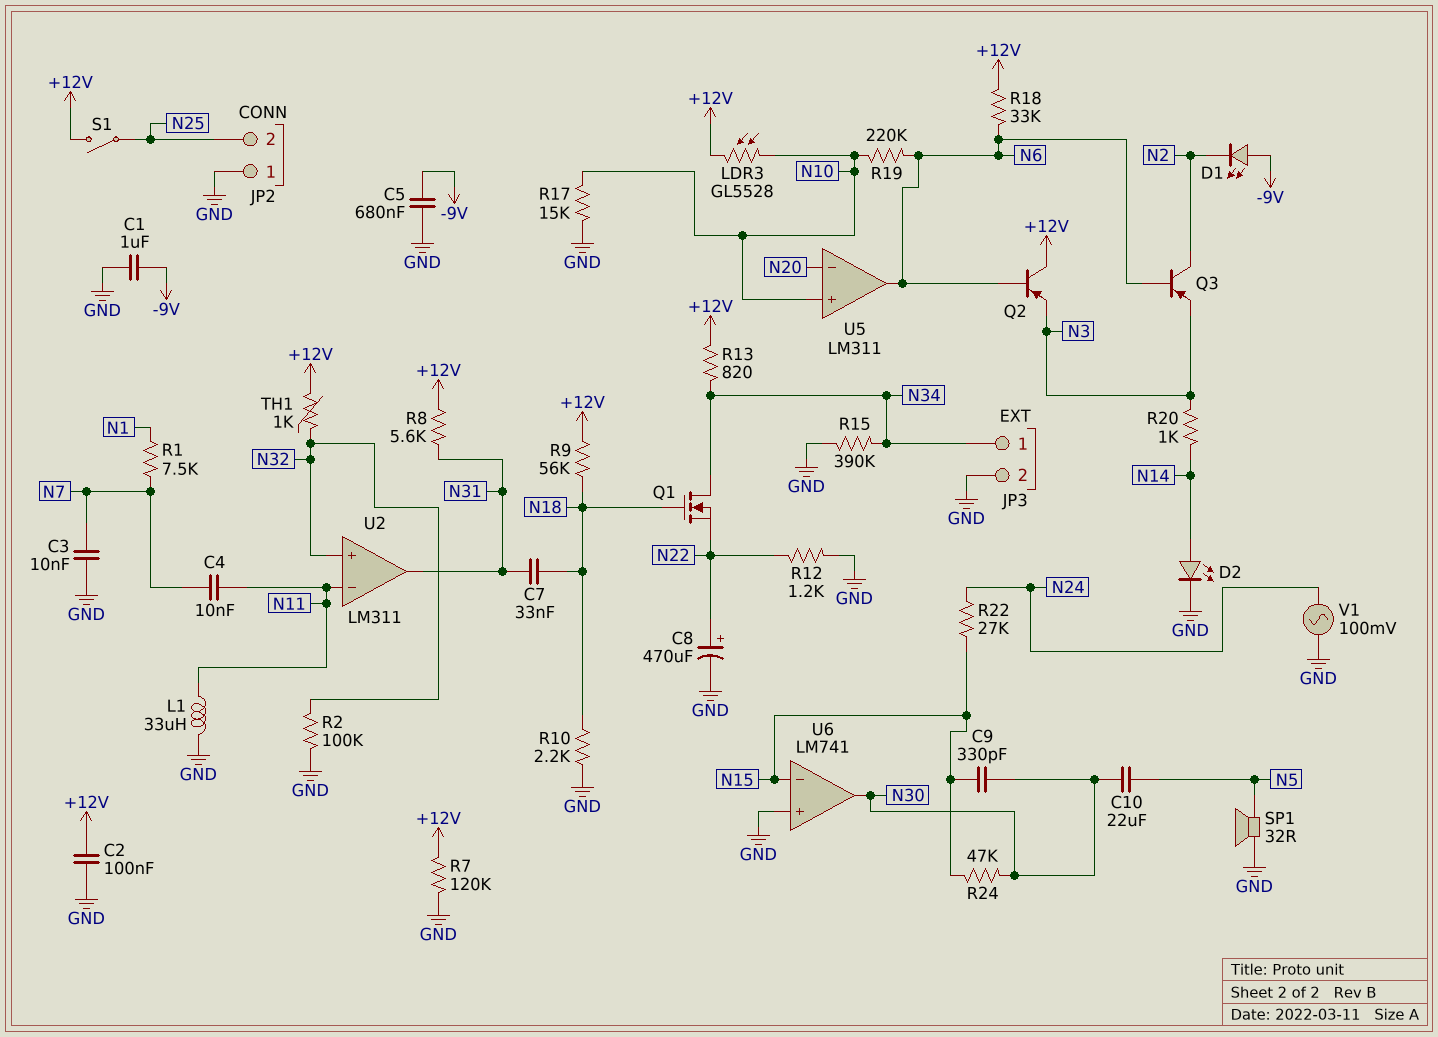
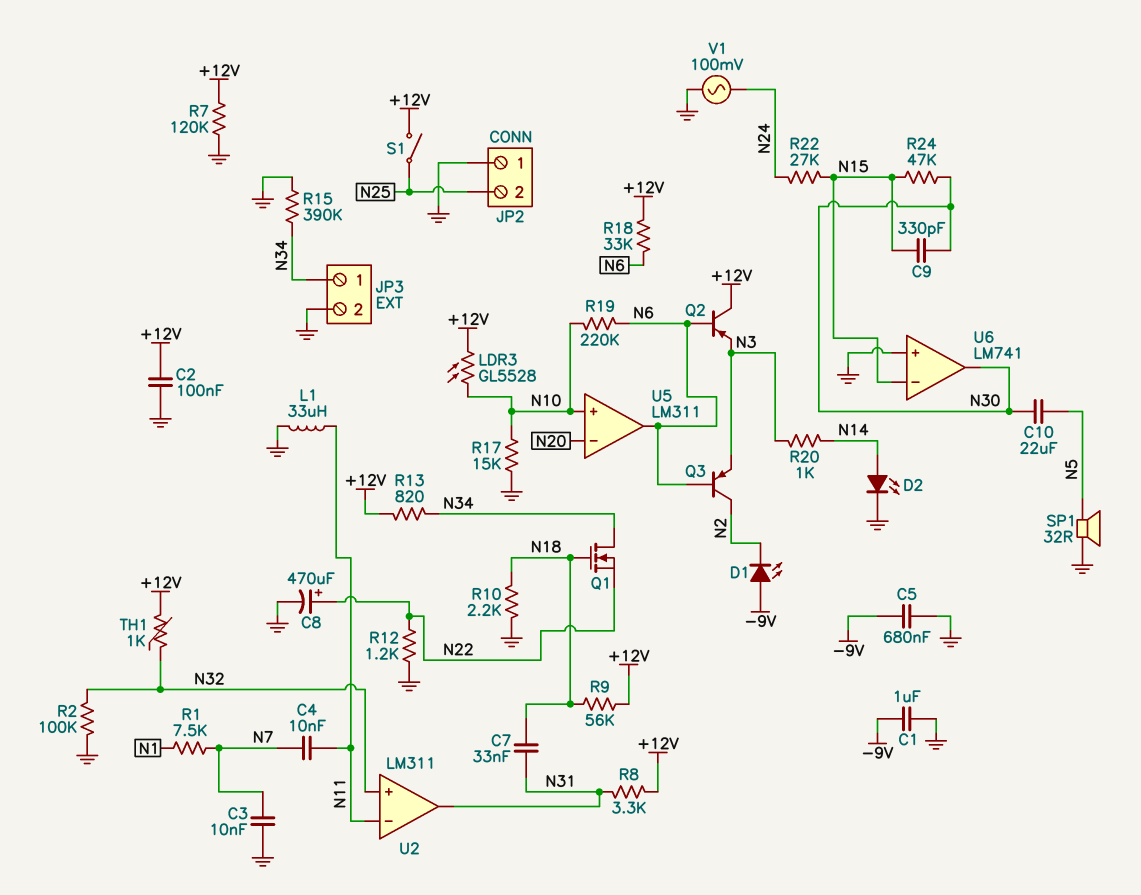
R8: 5.6k (+12V, N31) -> 3.3k (+12V, N31)

